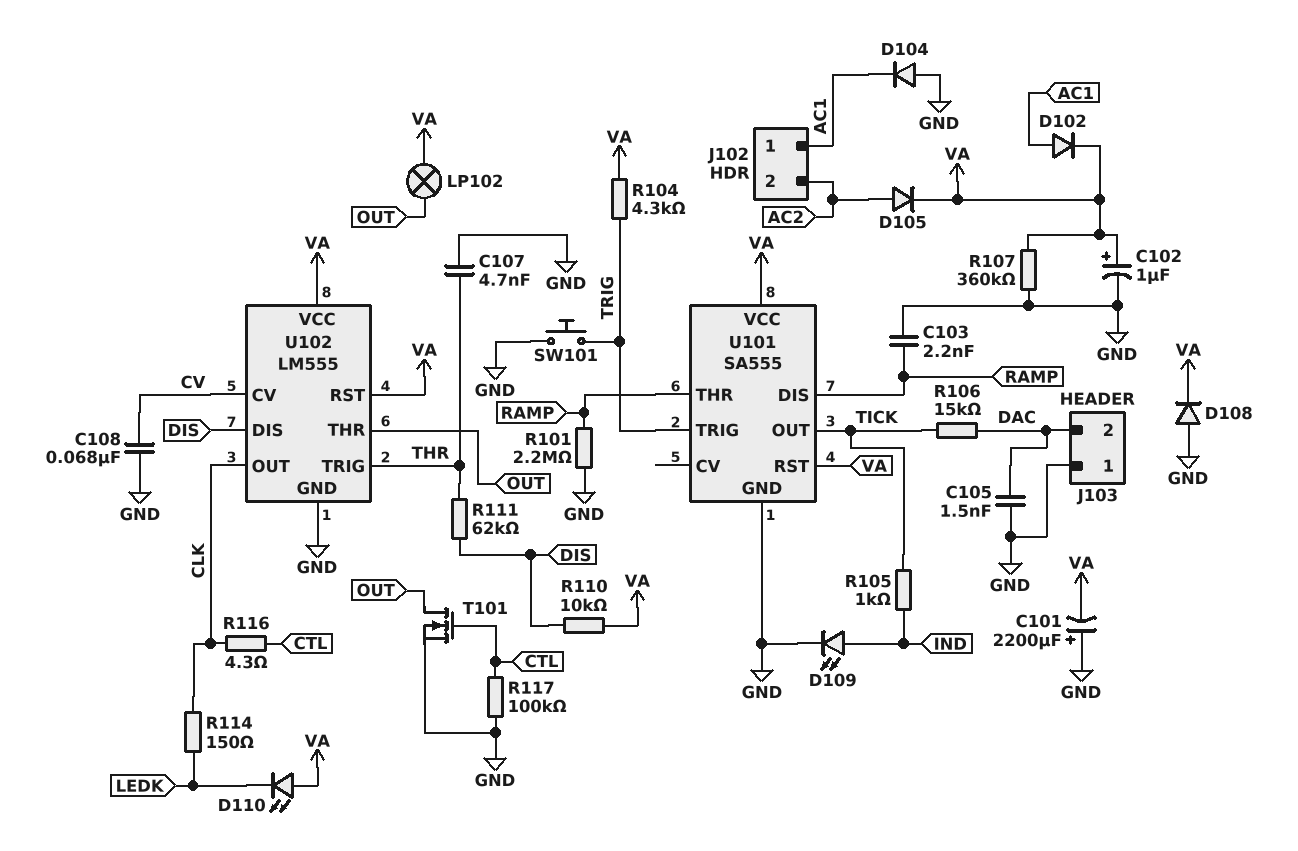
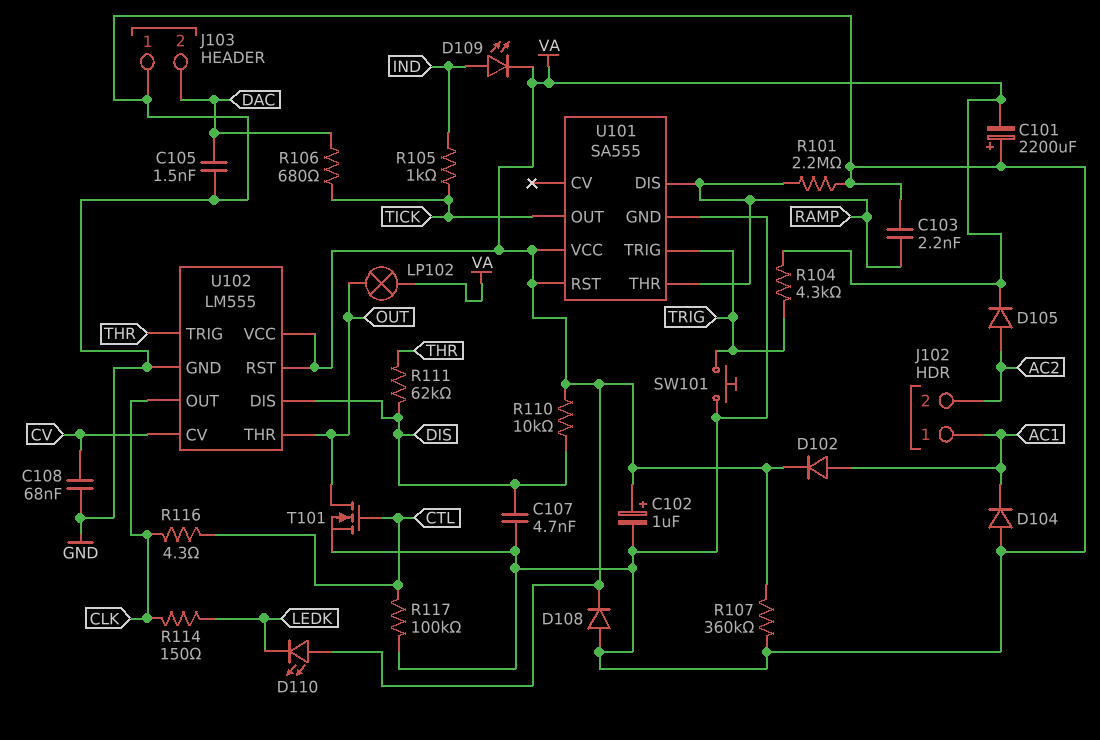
C107: 4.7nF (GND, THR) -> 4.7nF (DIS, GND)
D109: LED (A IND, K GND) -> LED (A IND, K VA)
R106: 15k (DAC, TICK) -> 680 (DAC, TICK)

